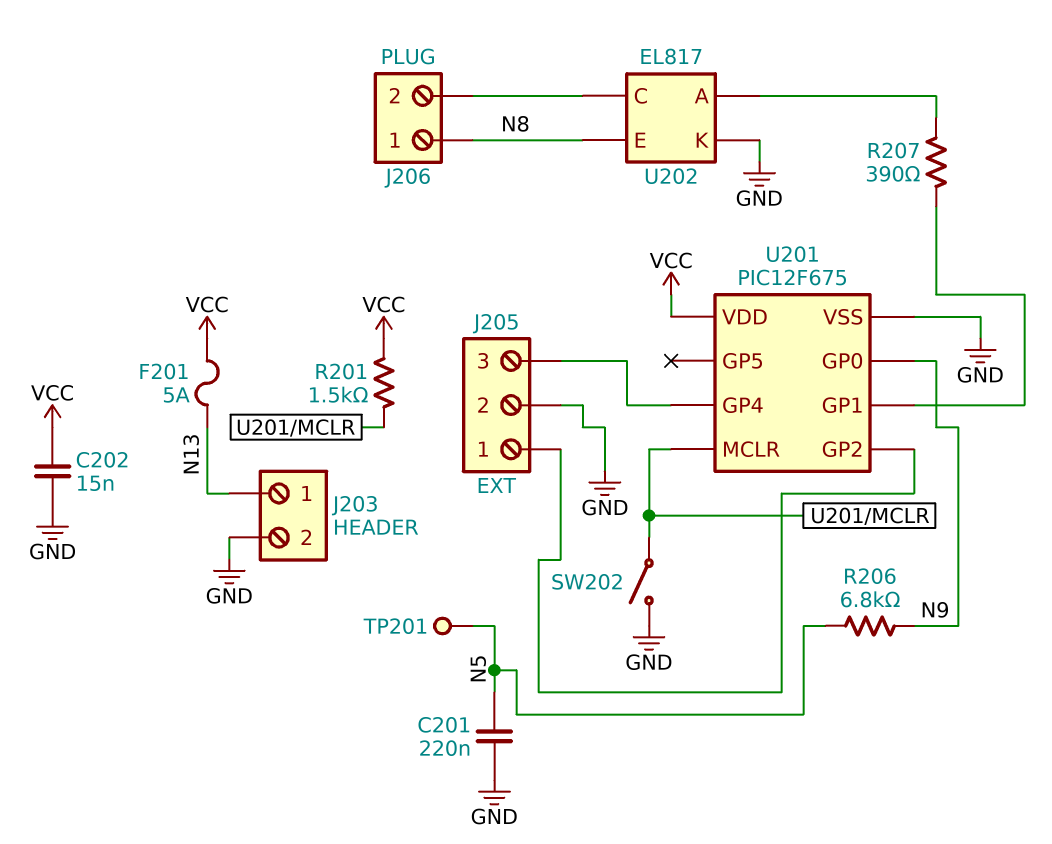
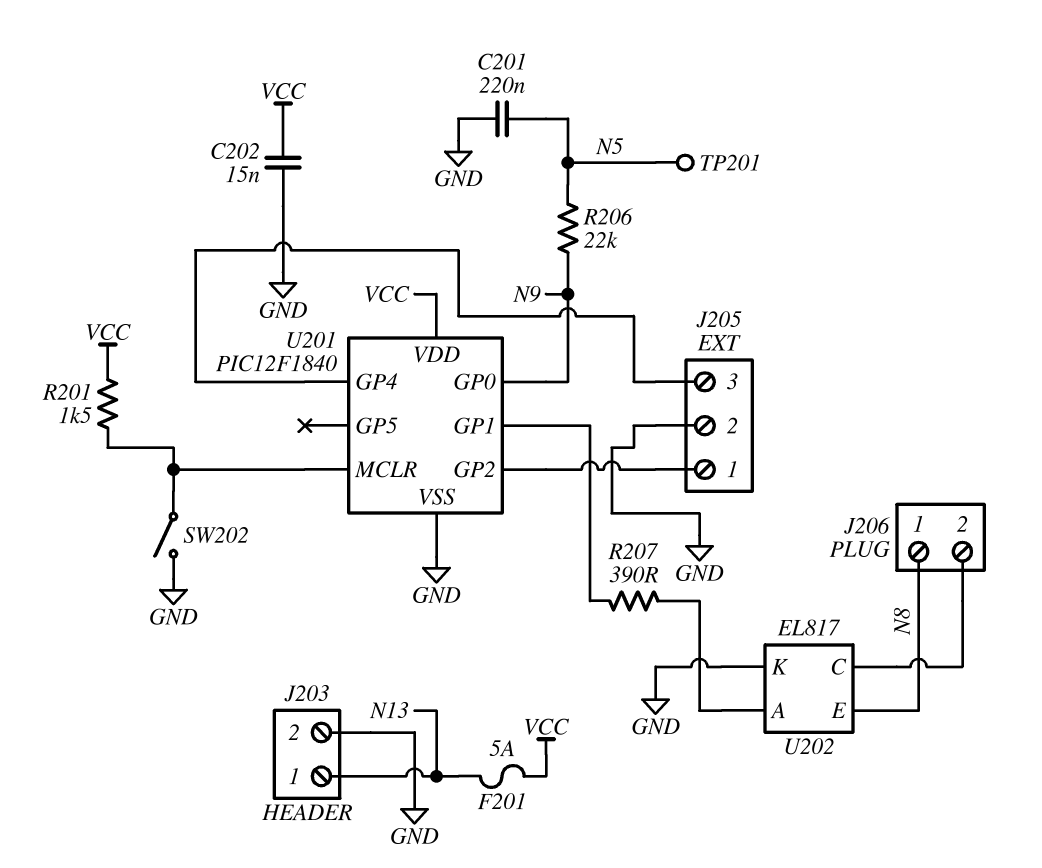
R206: 6.8k (N5, N9) -> 22k (N5, N9)
U201: PIC12F675 -> PIC12F1840

